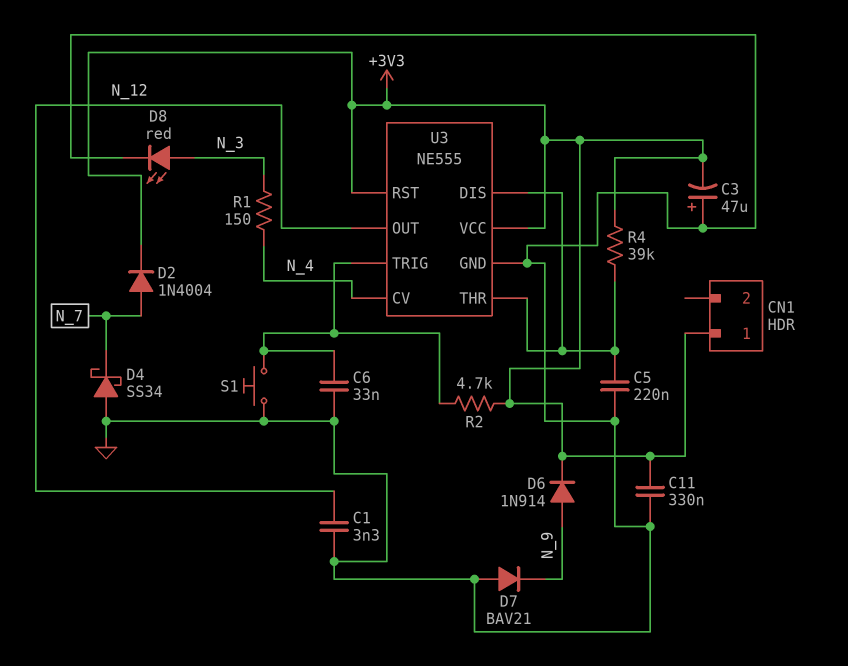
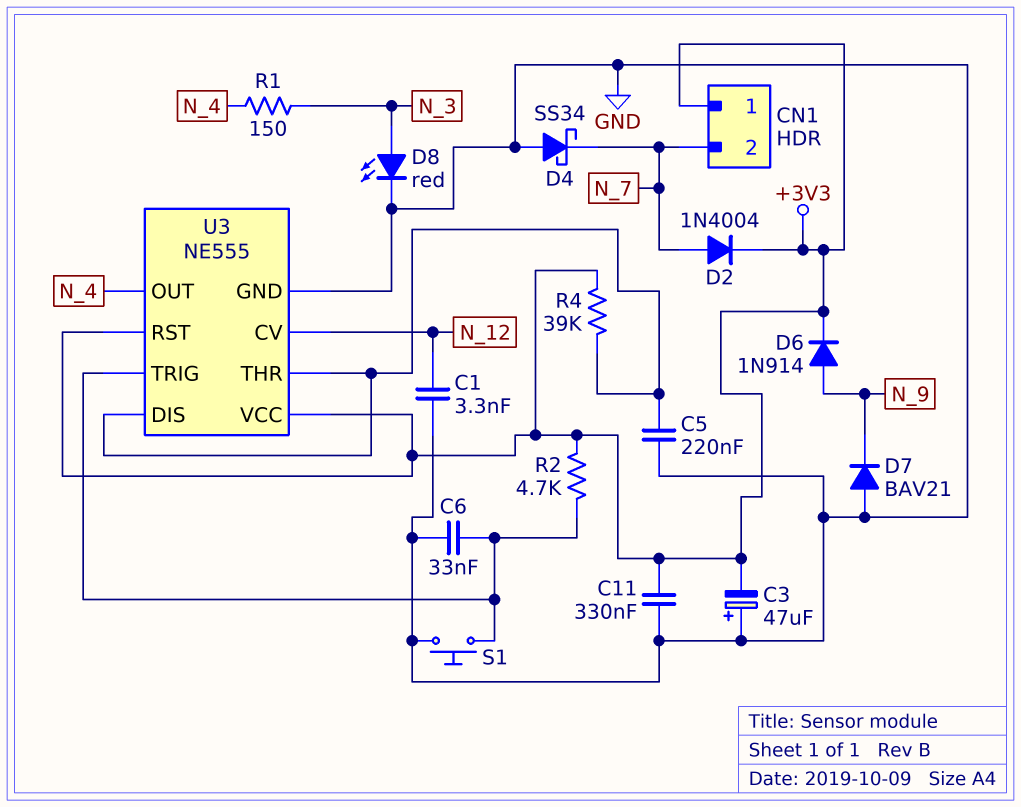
CN1 pin 2: none -> N_7
U3 pin CV: N_4 -> N_12
U3 pin OUT: N_12 -> N_4

